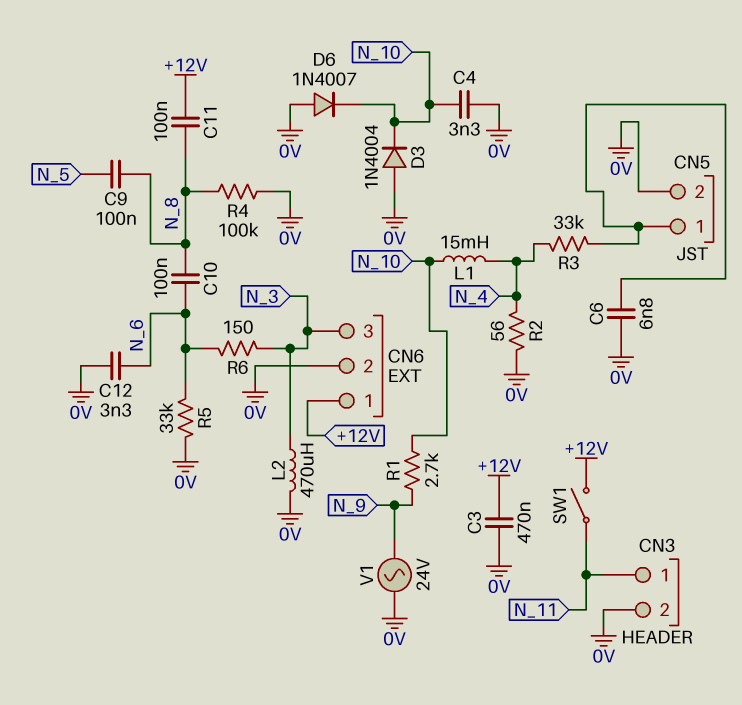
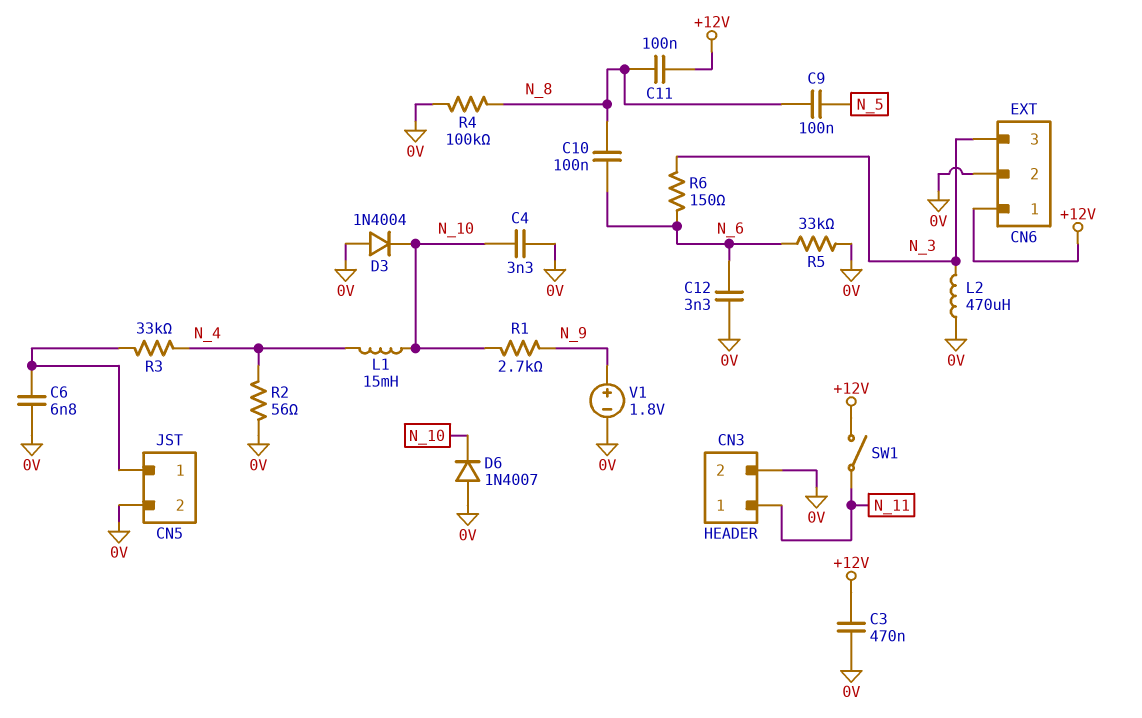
V1: AC 24V (0V, N_9) -> 1.8V (plus N_9, minus 0V)

